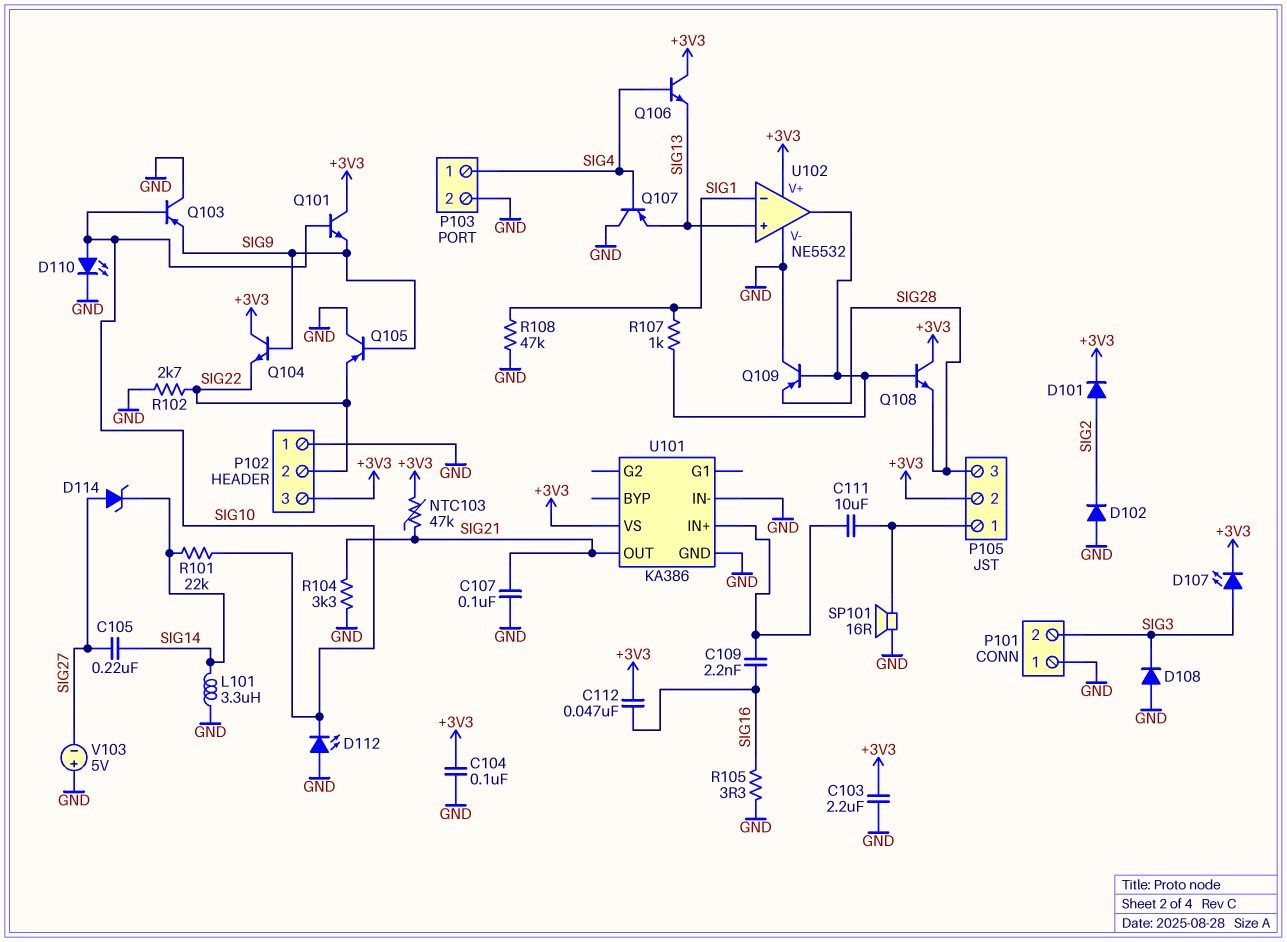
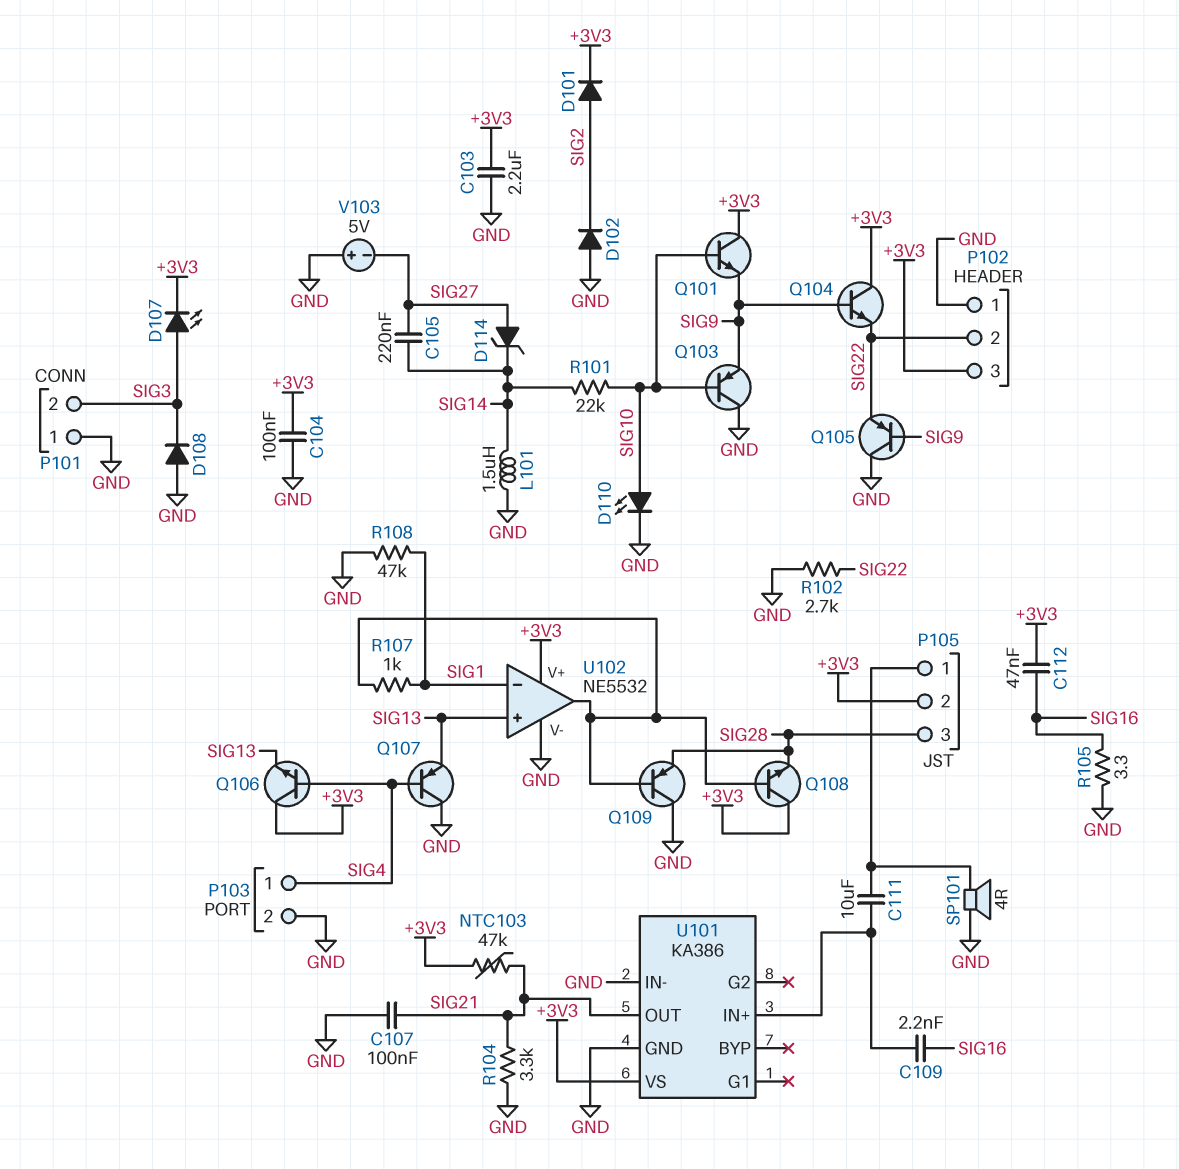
D112: LED (A GND, K SIG10) -> none
L101: 3.3uH (GND, SIG14) -> 1.5uH (GND, SIG14)
SP101: speaker 16R (GND, P105/1) -> speaker 4R (GND, P105/1)

